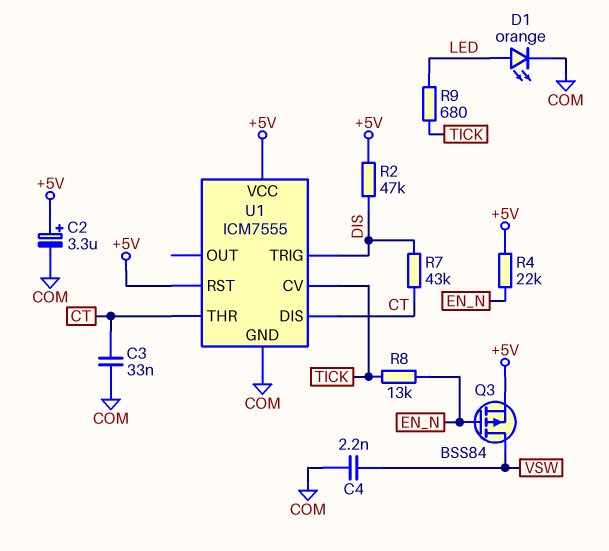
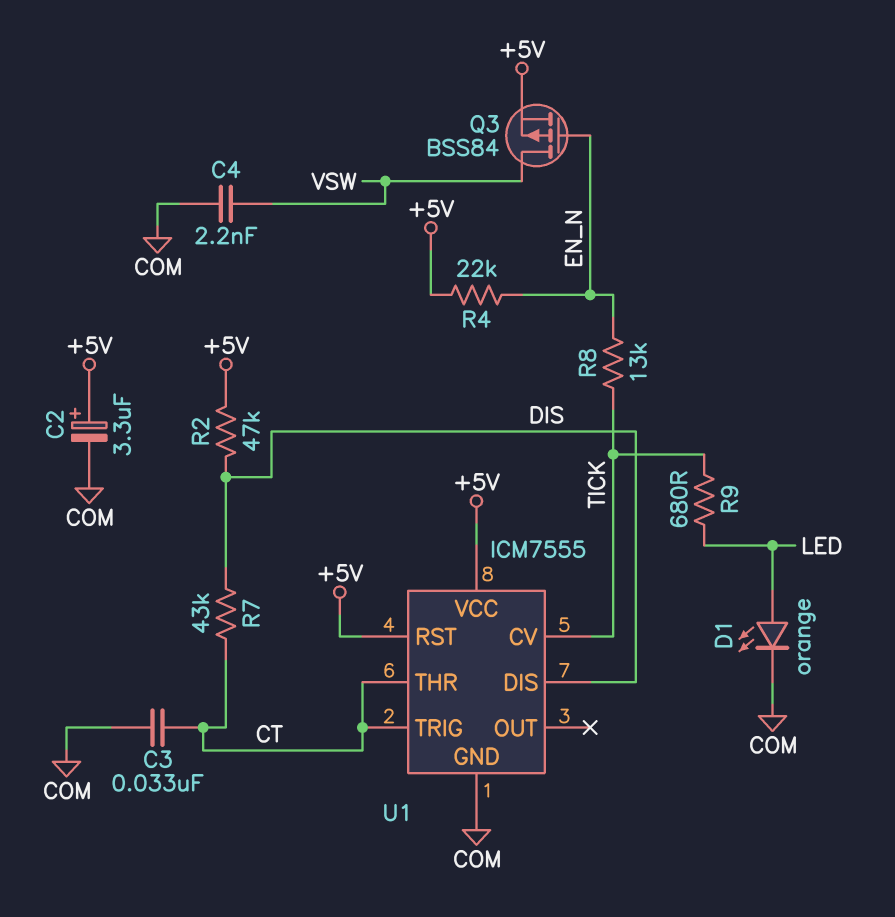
U1 pin DIS: CT -> DIS
U1 pin TRIG: DIS -> CT

